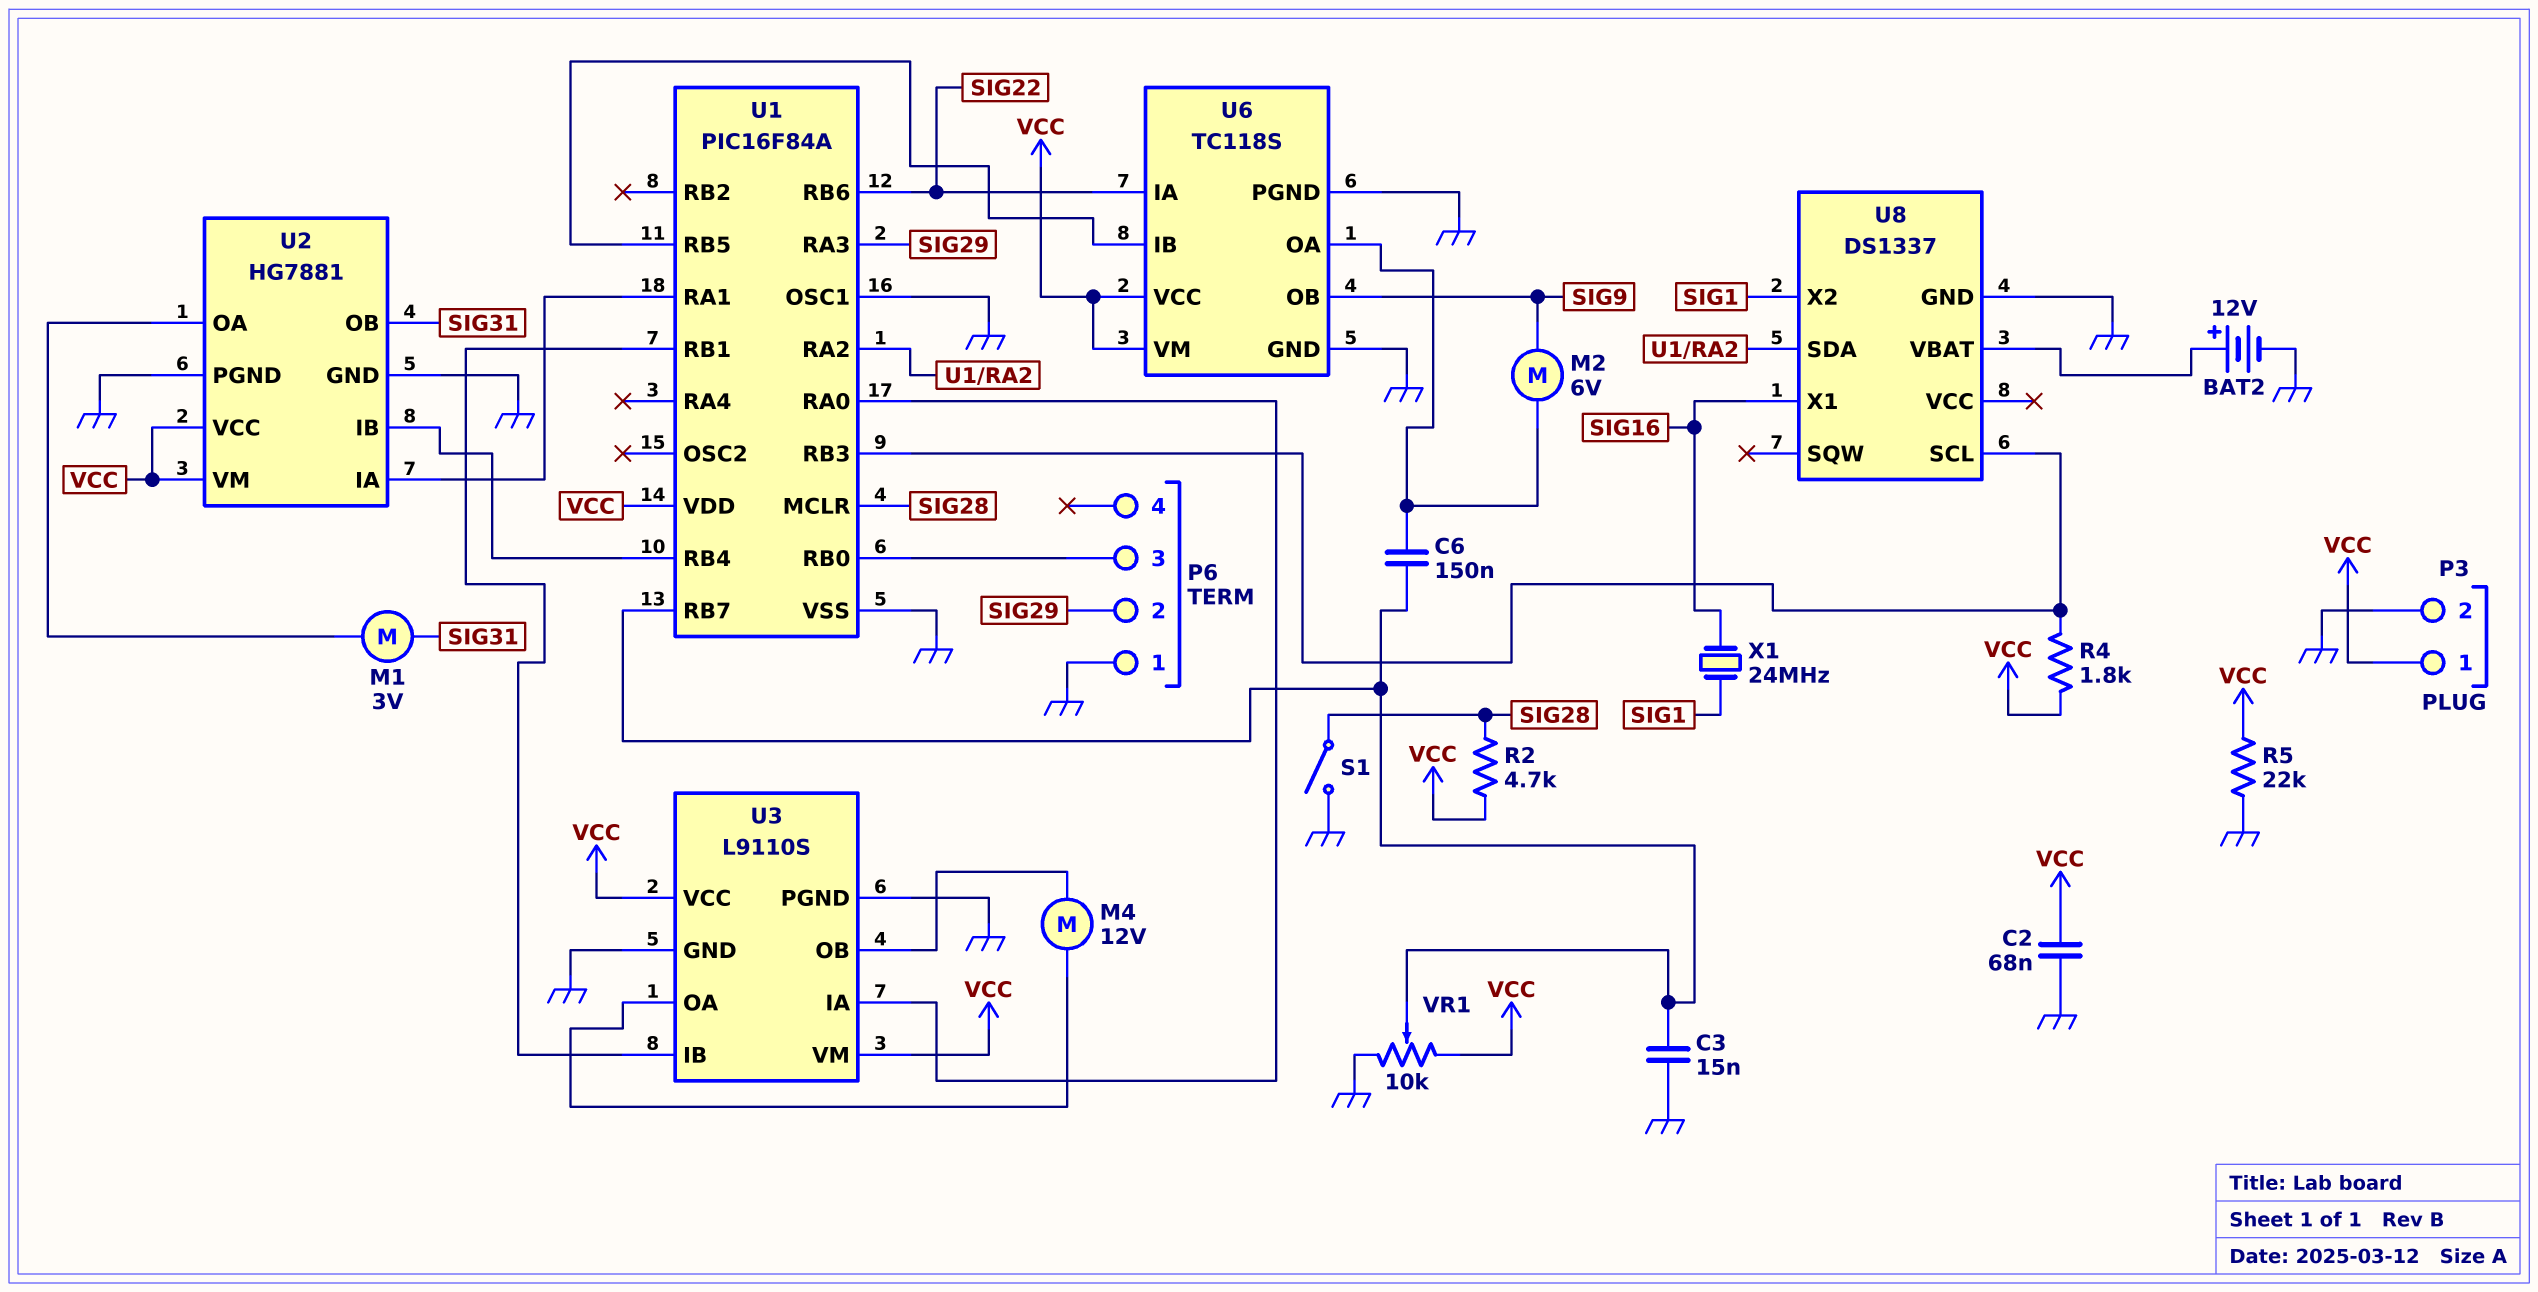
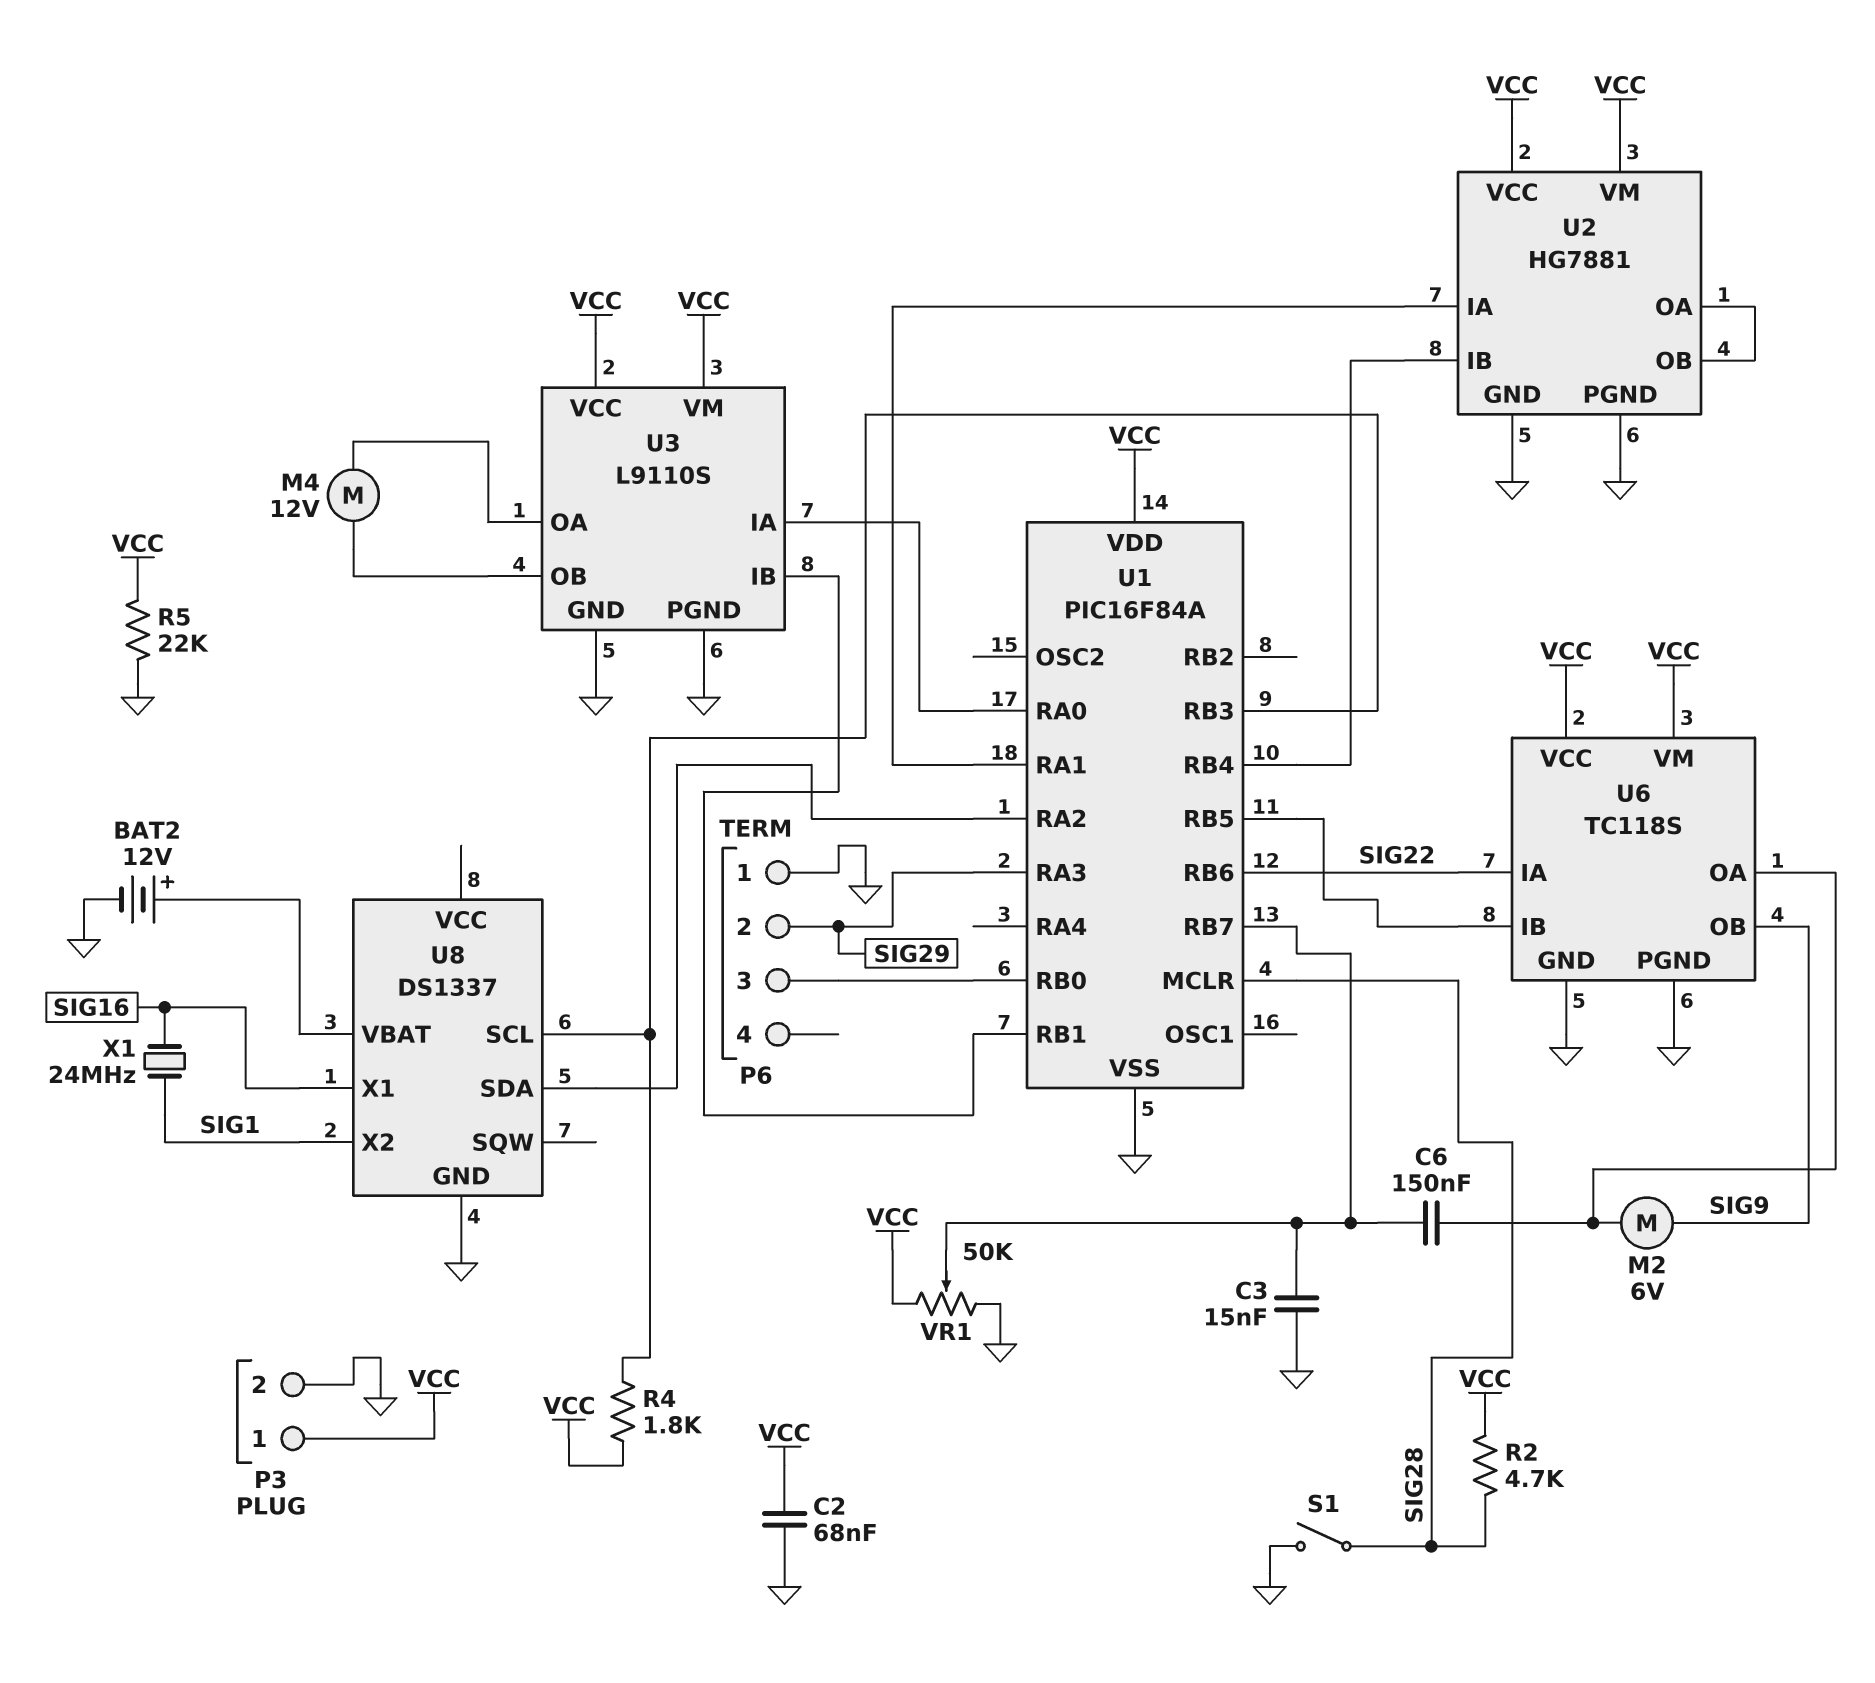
M1: motor 3V (SIG31, U2/OA) -> none
U1 pin OSC1: GND -> none
U2 pin OB: SIG31 -> U2/OA
VR1: 10k (GND, VCC, wiper U1/RB7) -> 50k (GND, VCC, wiper U1/RB7)

